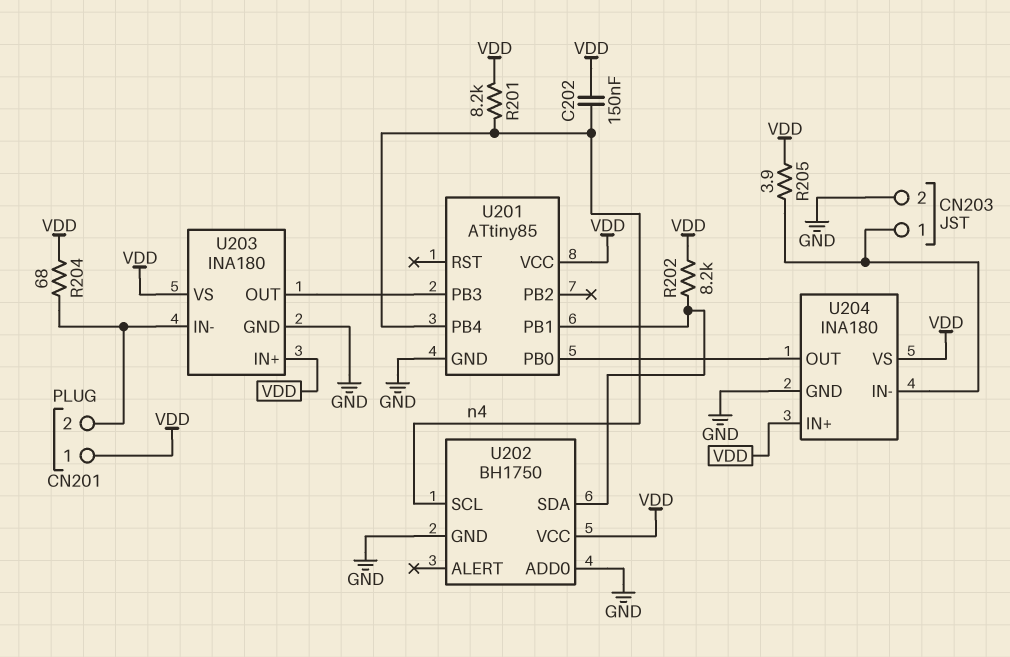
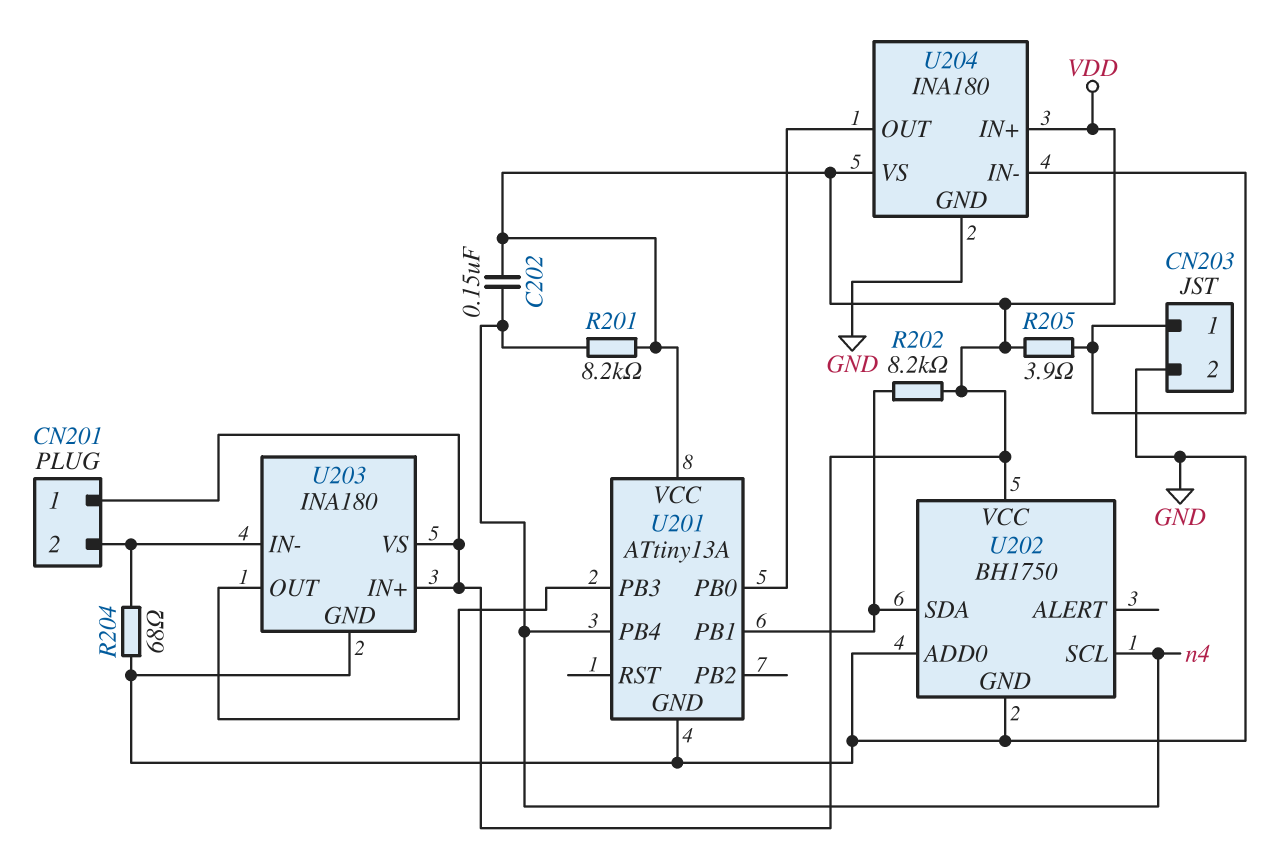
R204: 68 (CN201/2, VDD) -> 68 (CN201/2, GND)
U201: ATtiny85 -> ATtiny13A

